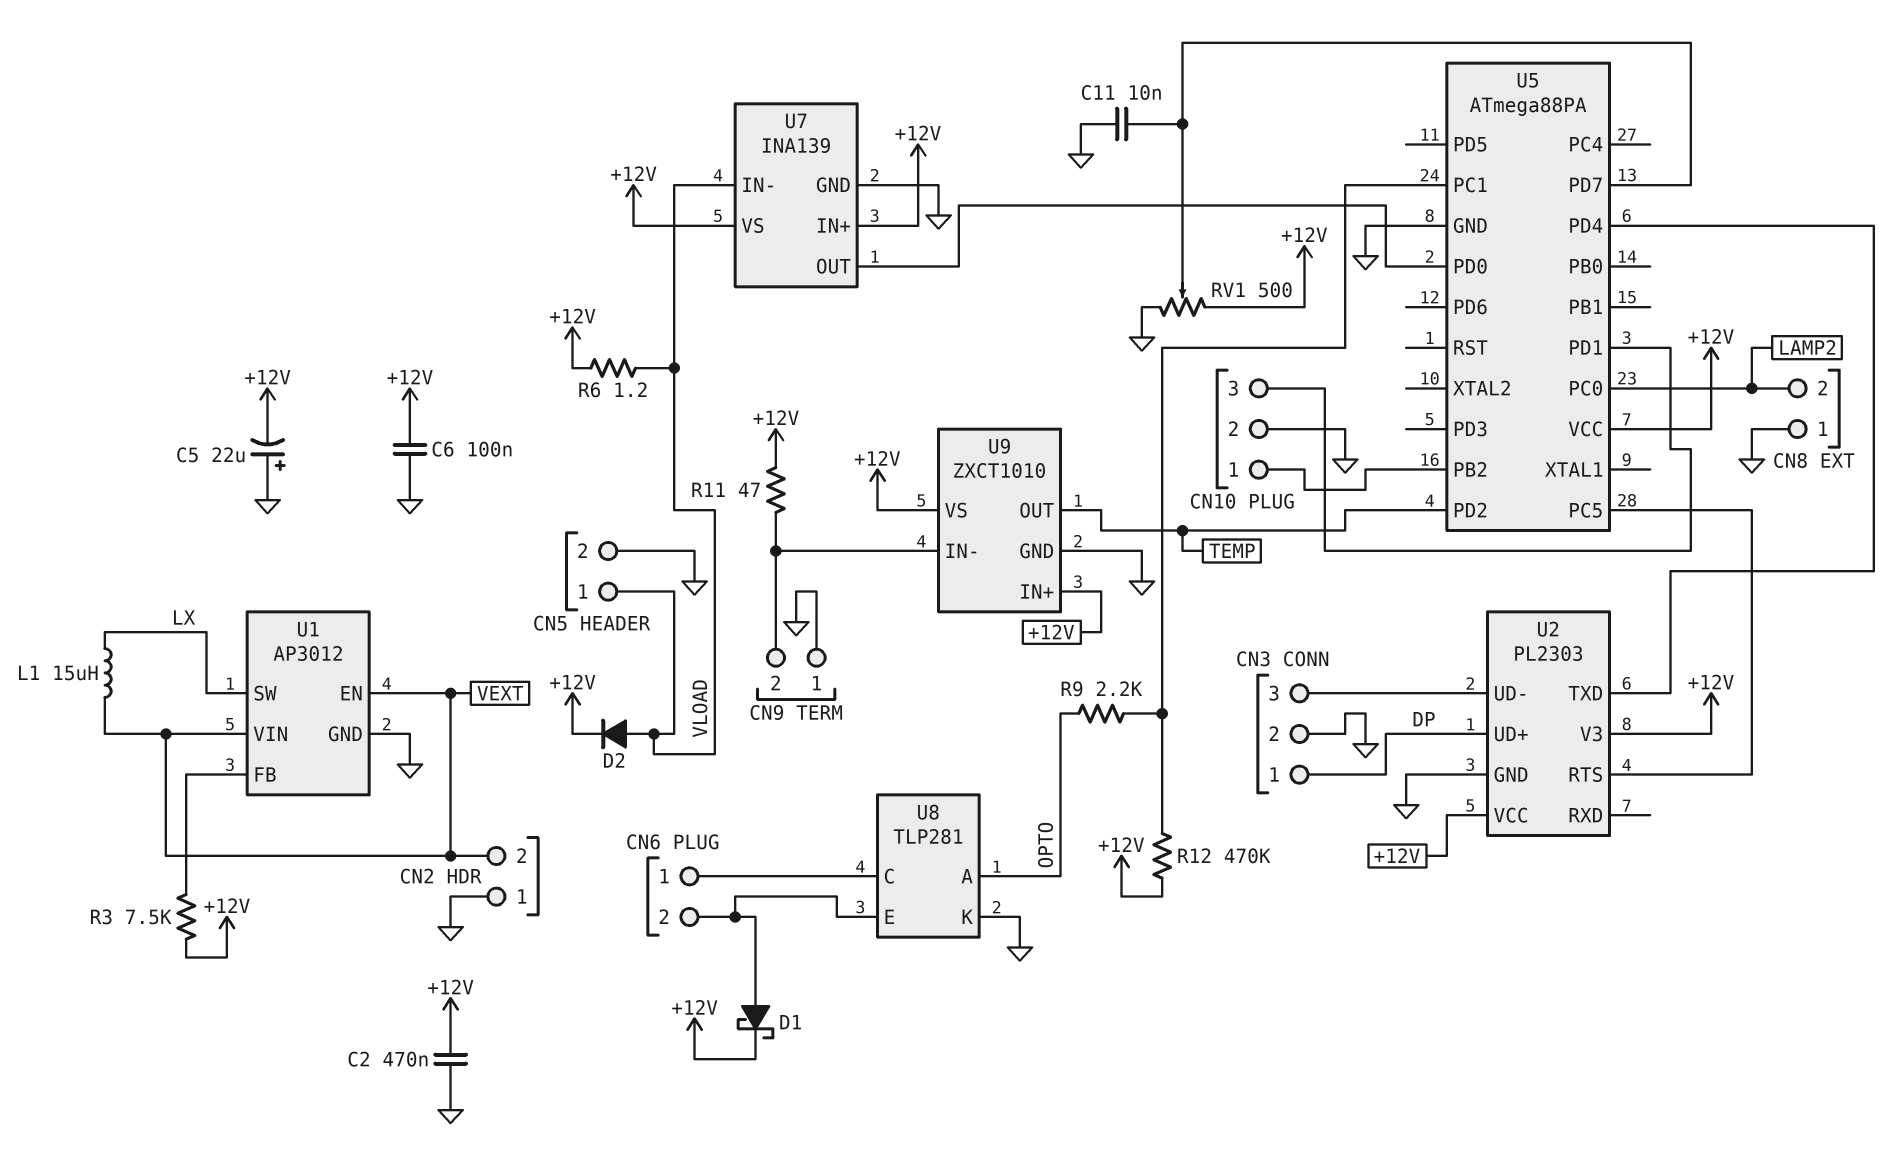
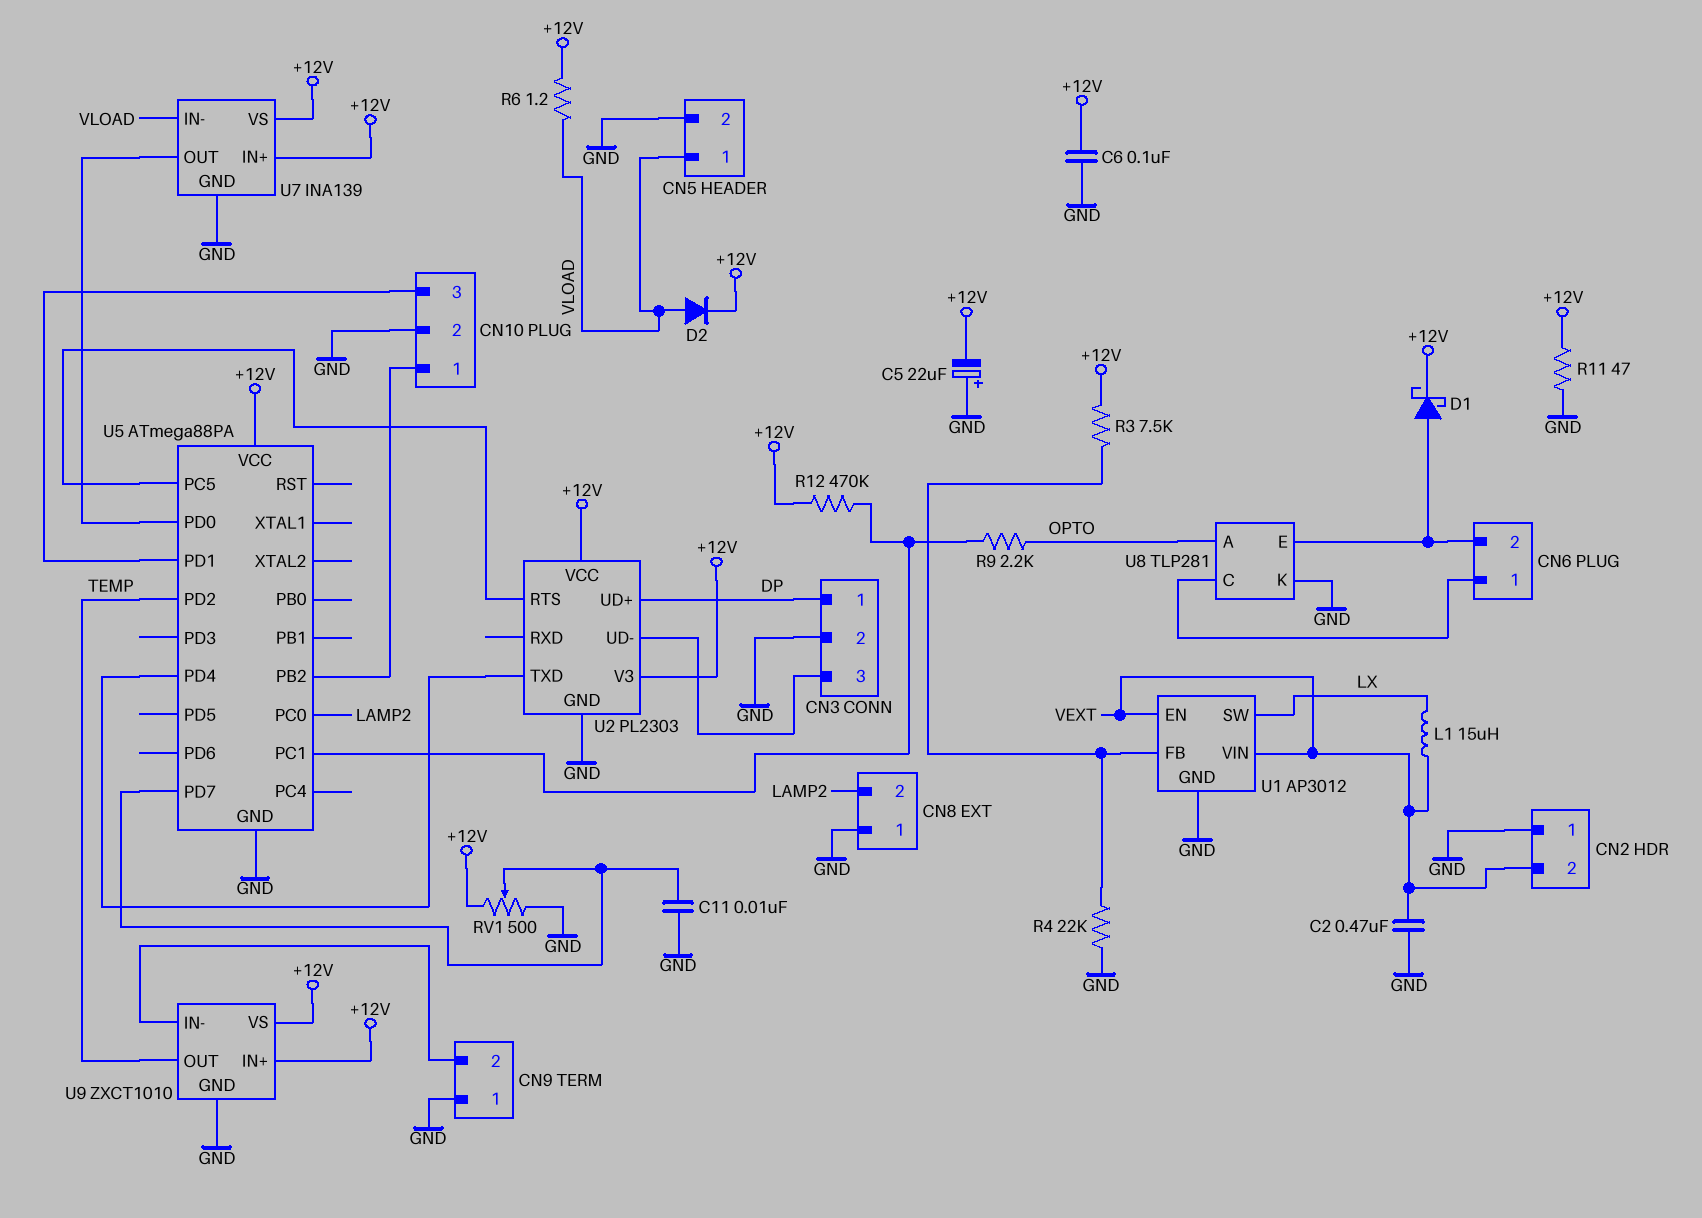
C2: 470nF (+12V, GND) -> 470nF (GND, VEXT)
R4: none -> 22k (GND, U1/FB)
R11: 47 (+12V, CN9/2) -> 47 (+12V, GND)

